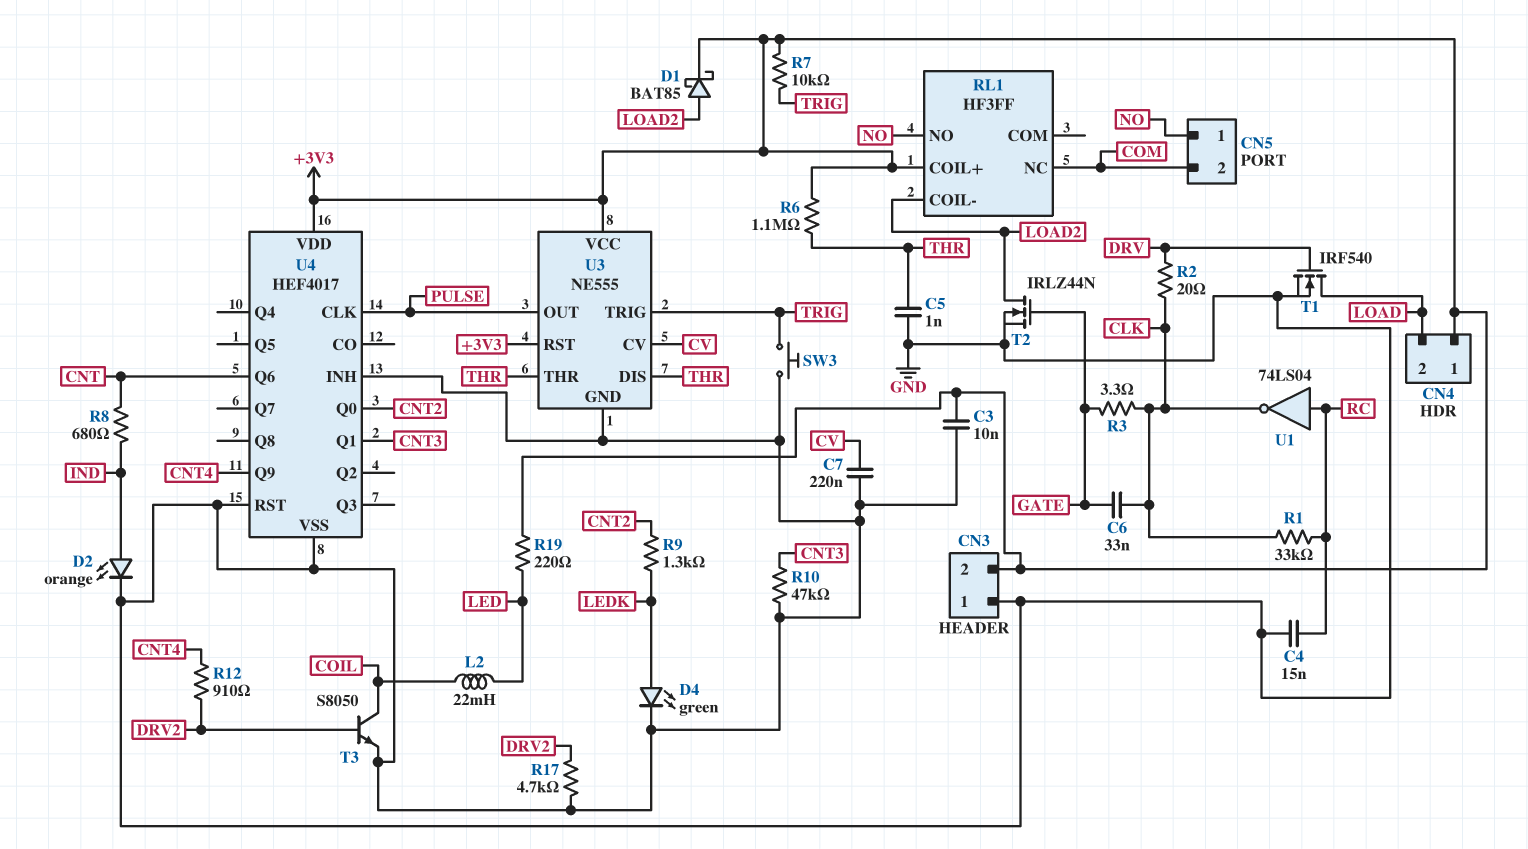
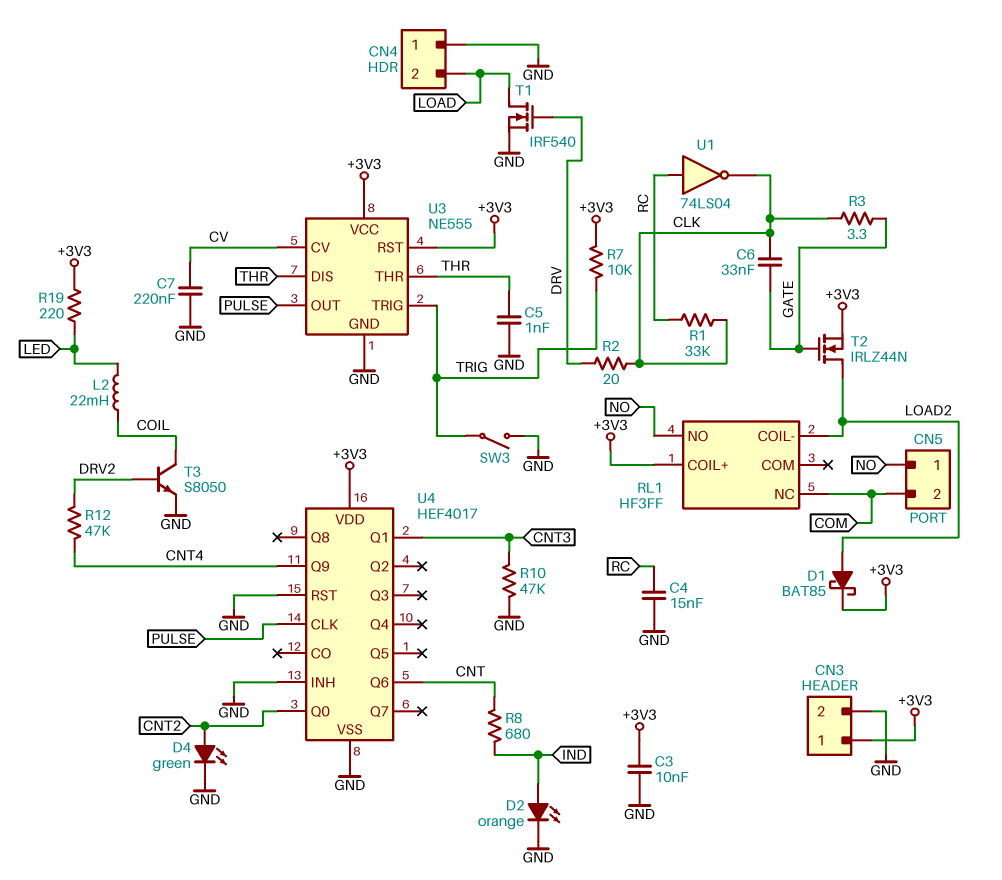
CN3 pin 1: GND -> +3V3
CN3 pin 2: +3V3 -> GND
CN4 pin 1: +3V3 -> GND
D4: LED green (A LEDK, K GND) -> LED green (A CNT2, K GND)
R6: 1.1M (+3V3, THR) -> none
R9: 1.3k (CNT2, LEDK) -> none
R12: 910 (CNT4, DRV2) -> 47k (CNT4, DRV2)
R17: 4.7k (DRV2, GND) -> none
SW3: button (GND, TRIG) -> switch (GND, TRIG)
T2: NMOS IRLZ44N (G GATE, D LOAD2, S GND) -> NMOS IRLZ44N (G GATE, D LOAD2, S +3V3)

